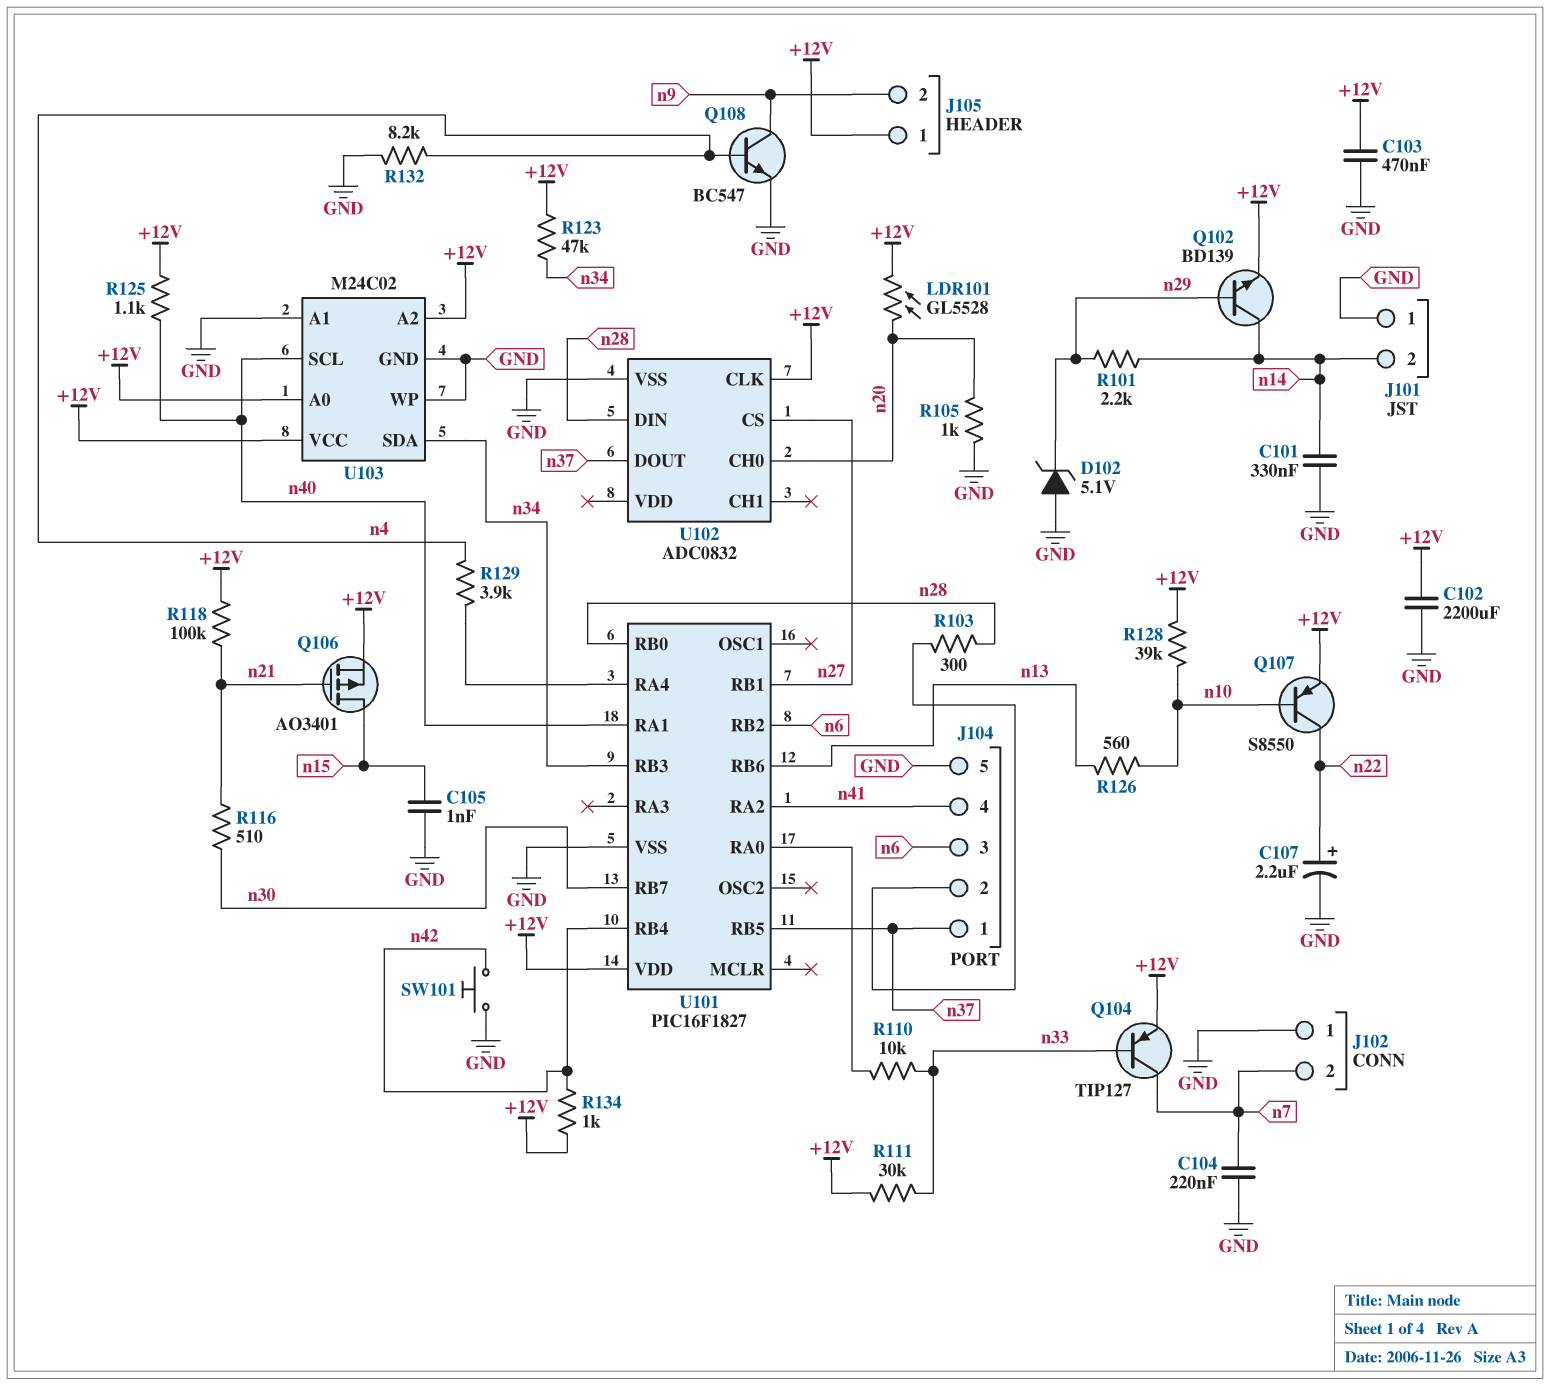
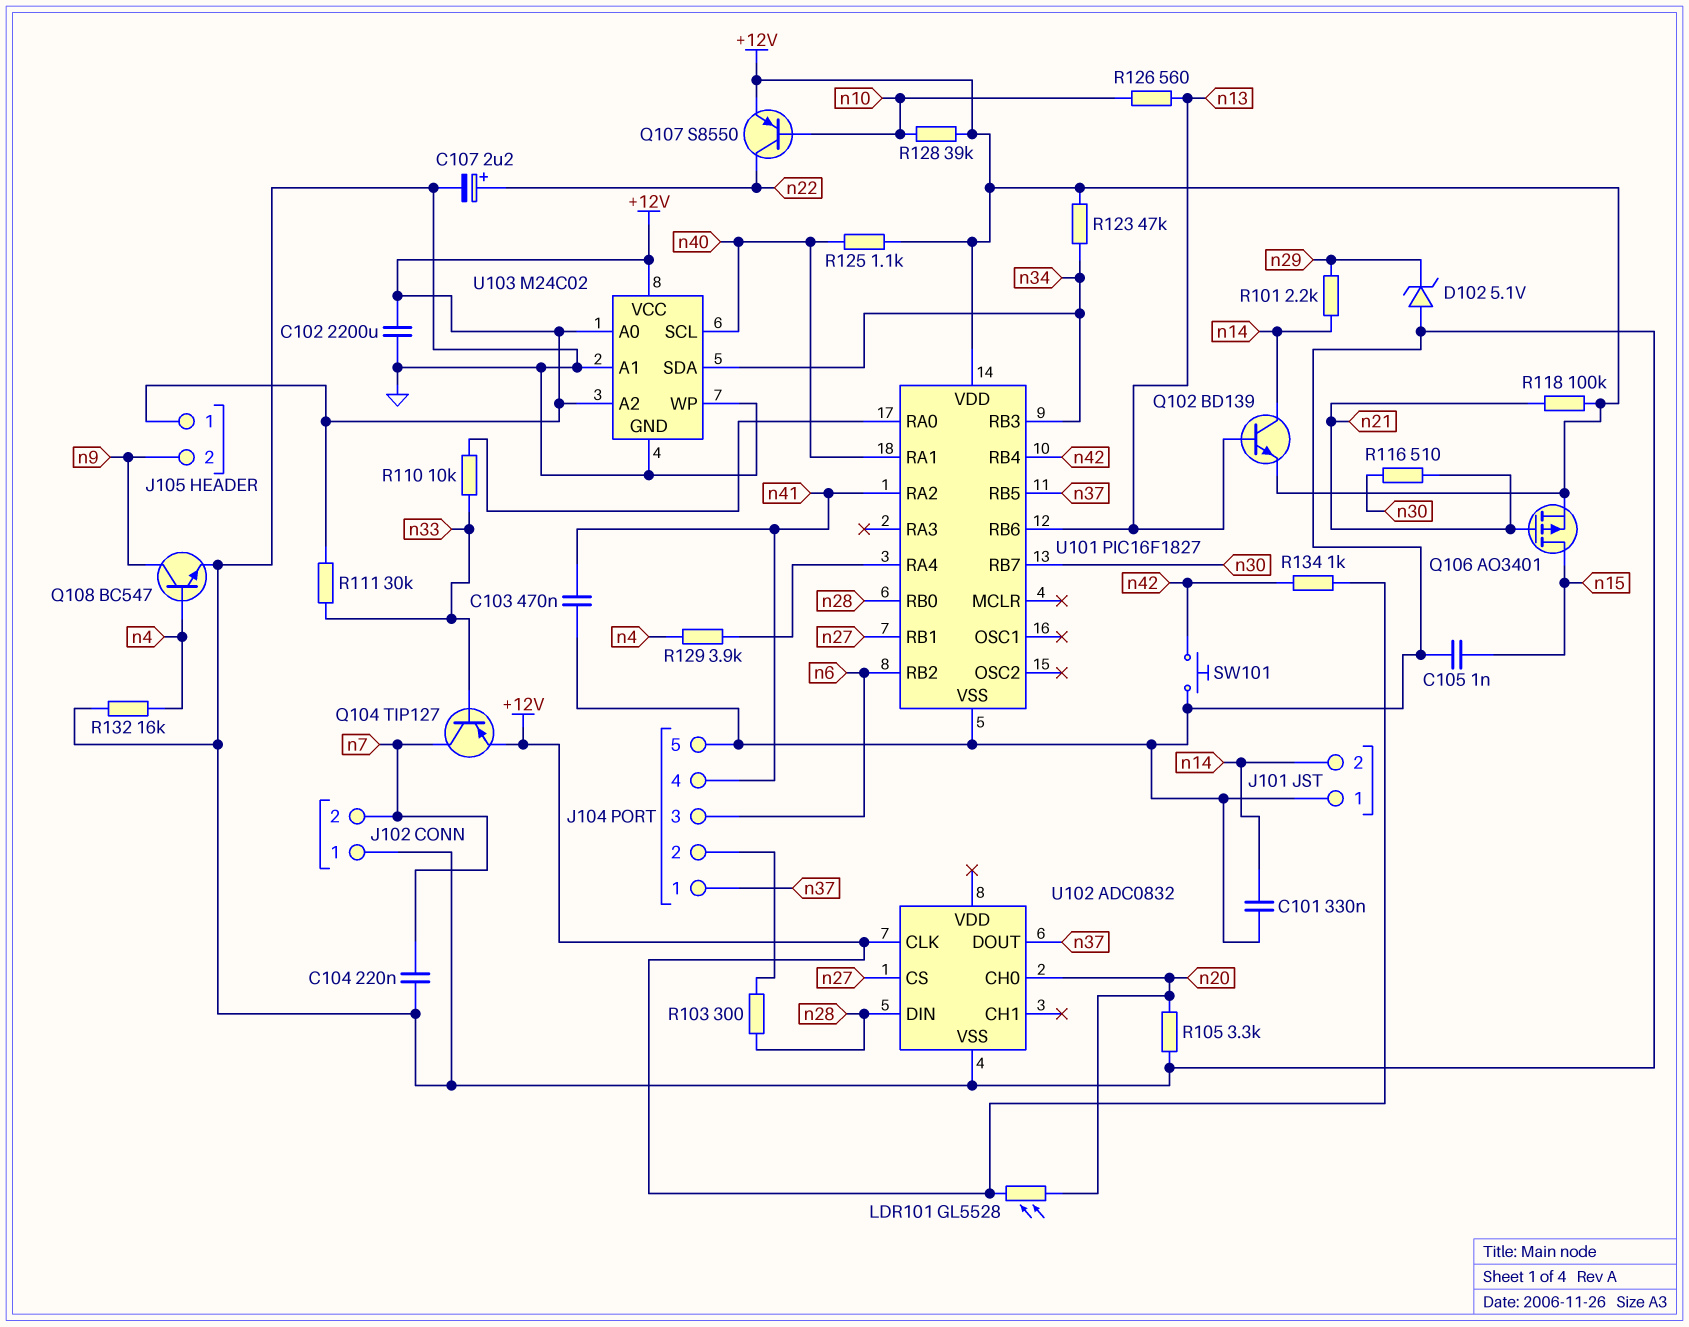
C103: 470nF (+12V, GND) -> 470nF (GND, n41)
Q102: NPN BD139 (B n29, C n14, E +12V) -> NPN BD139 (B n13, C n14, E +12V)
R105: 1k (GND, n20) -> 3.3k (GND, n20)
R132: 8.2k (GND, n4) -> 16k (GND, n4)

